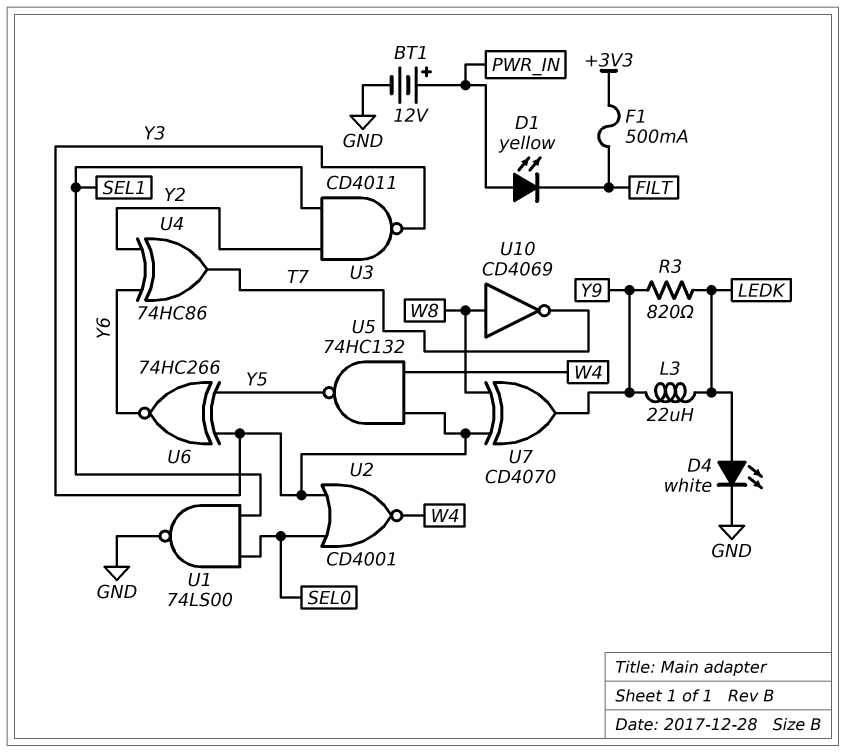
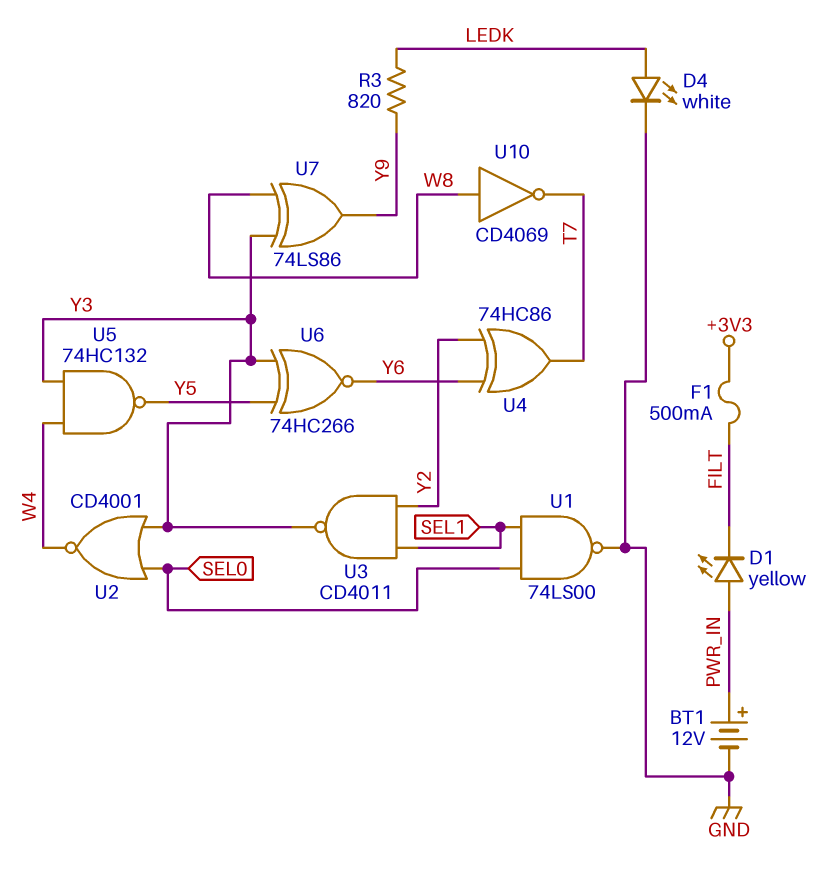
L3: 22uH (LEDK, Y9) -> none
U7: XOR CD4070 (in W8, in Y3, out Y9) -> XOR 74LS86 (in W8, in Y3, out Y9)

